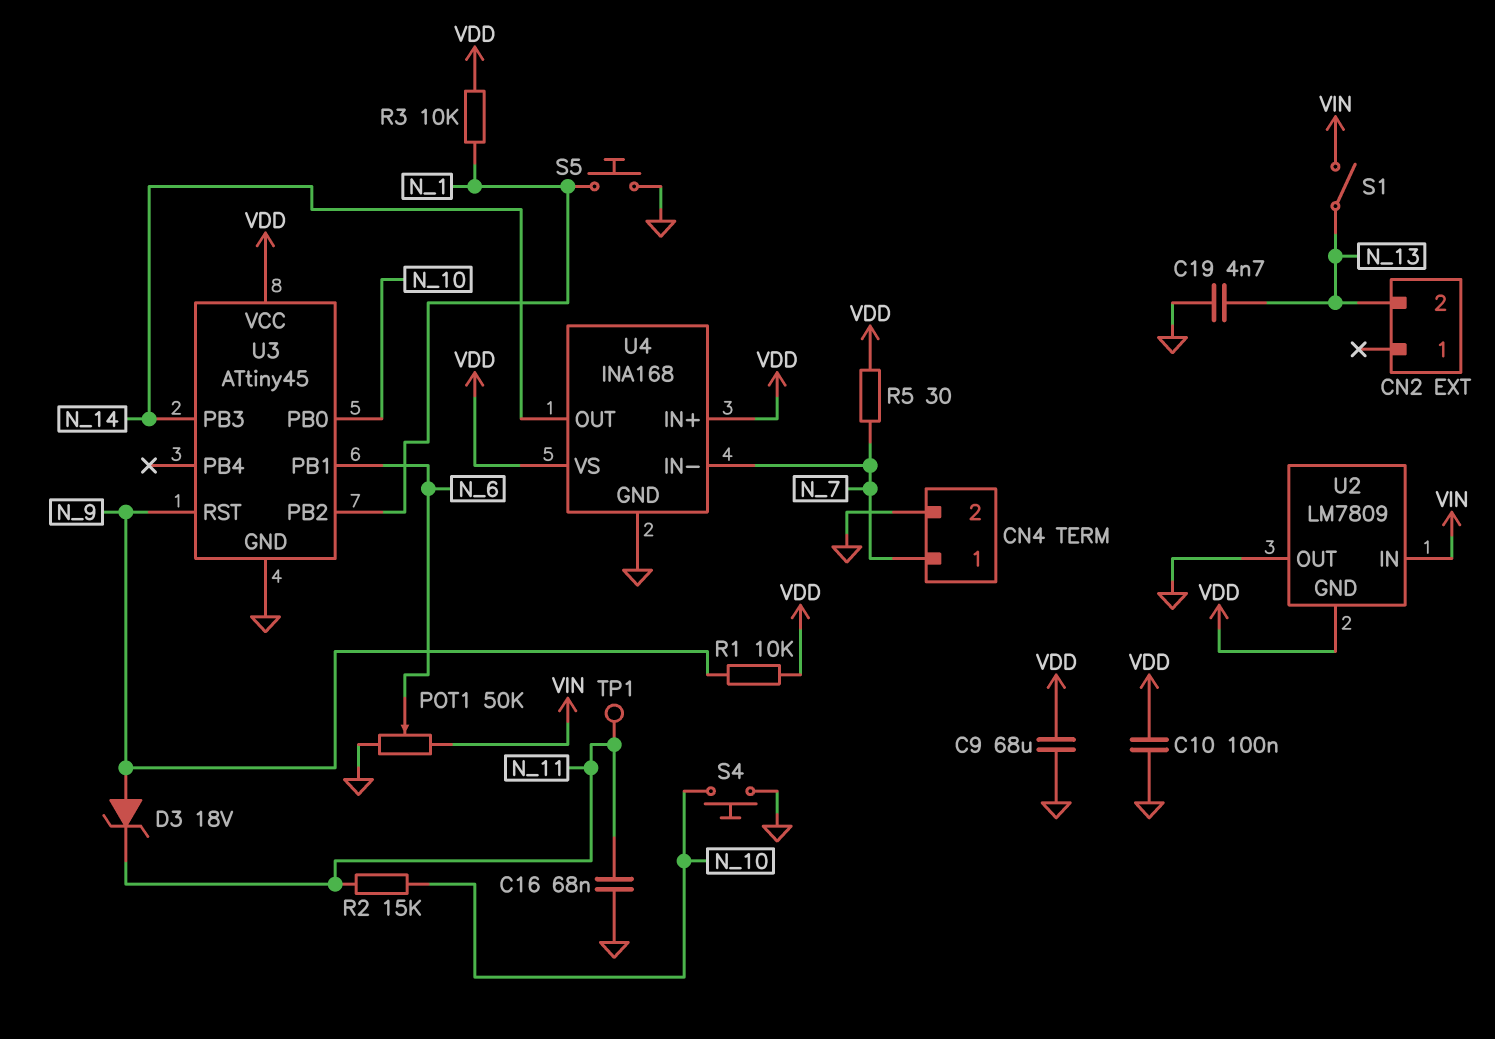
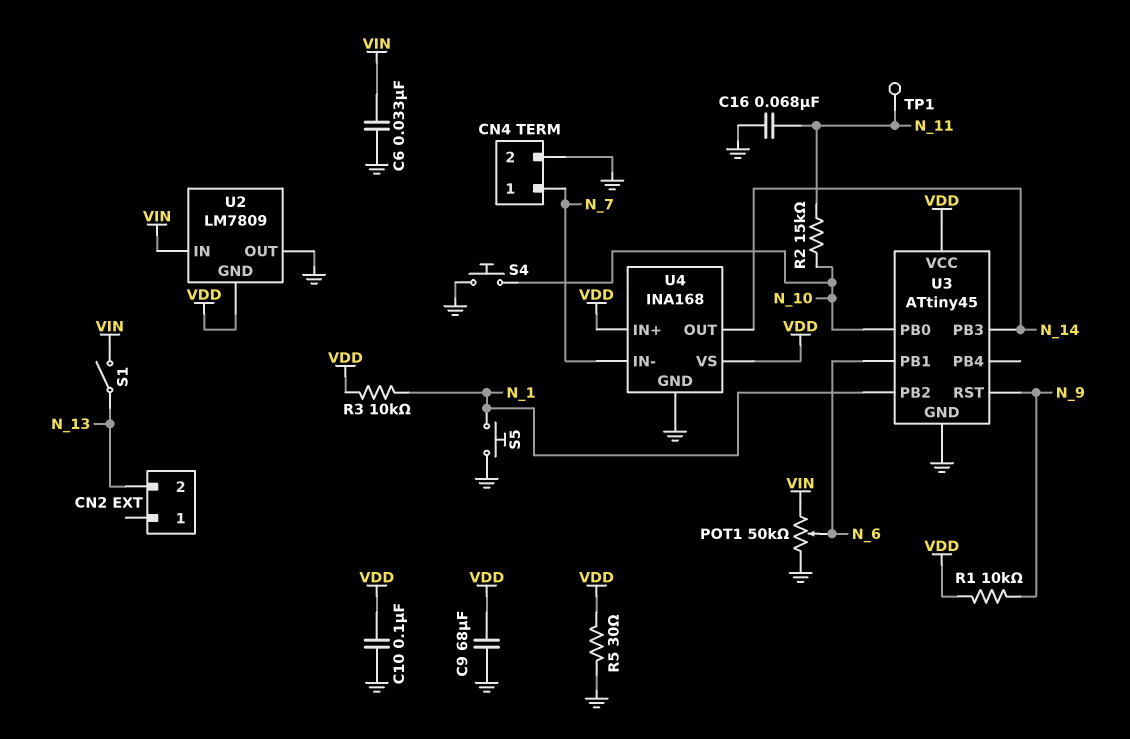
C6: none -> 33nF (GND, VIN)
C19: 4.7nF (GND, N_13) -> none
D3: zener 18V (A N_9, K N_11) -> none
R5: 30 (N_7, VDD) -> 30 (GND, VDD)

